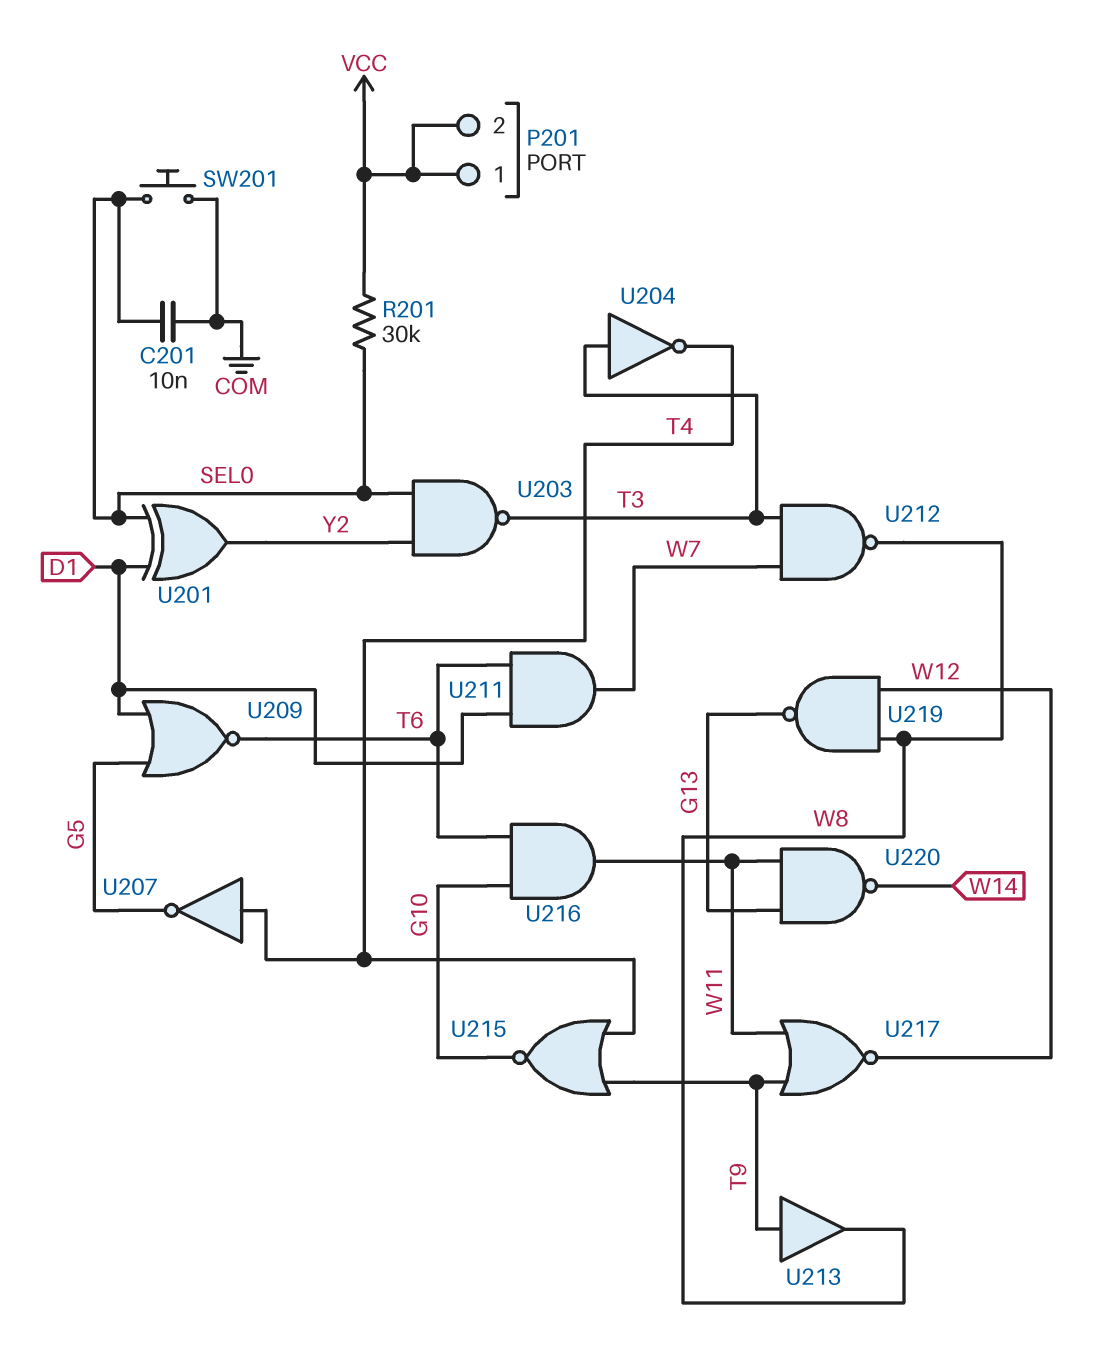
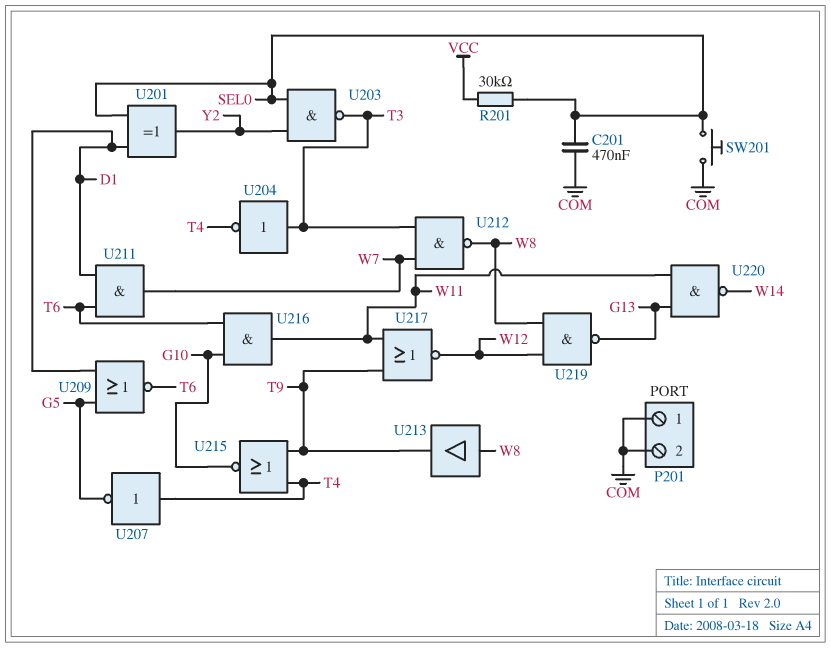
C201: 10nF (COM, SEL0) -> 470nF (COM, SEL0)
P201 pin 1: VCC -> COM
P201 pin 2: VCC -> COM
U213: buffer (in T9, out W8) -> buffer (in W8, out T9)

